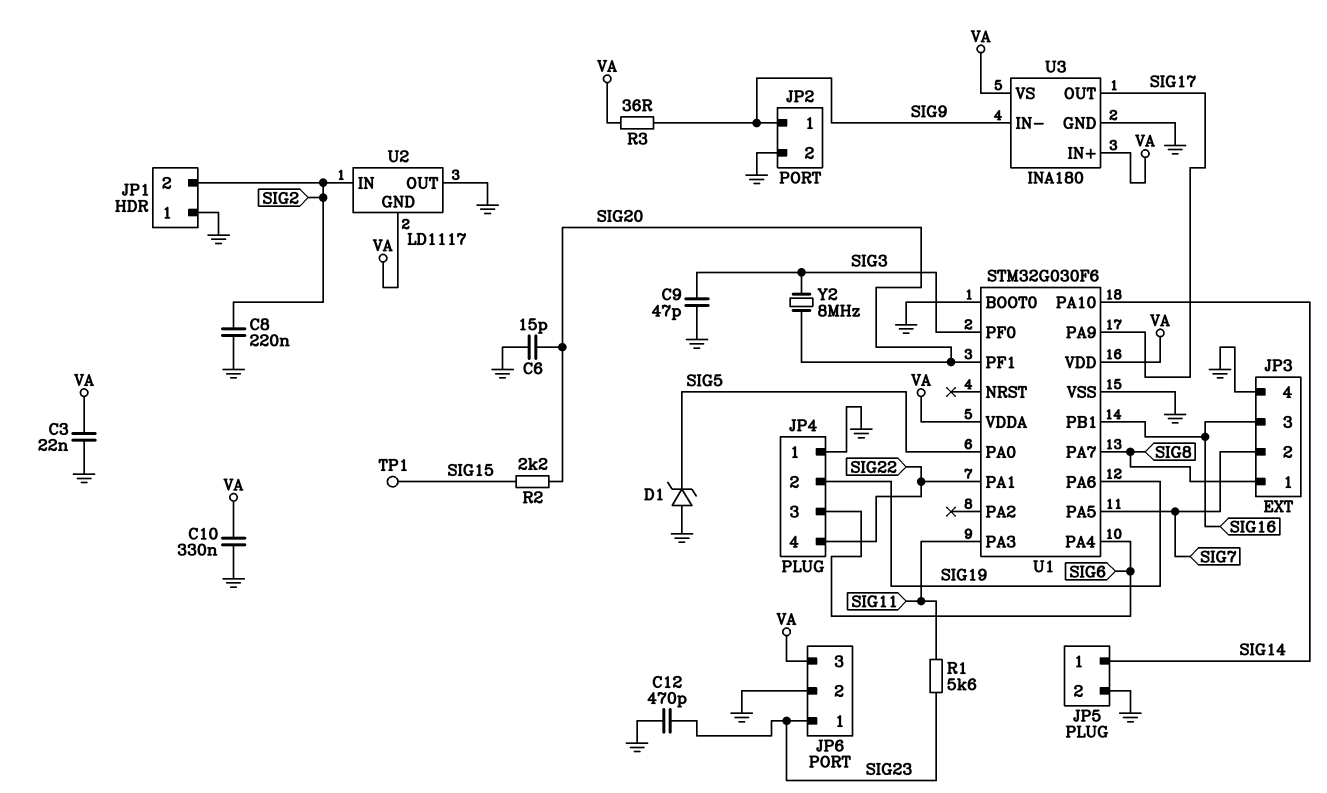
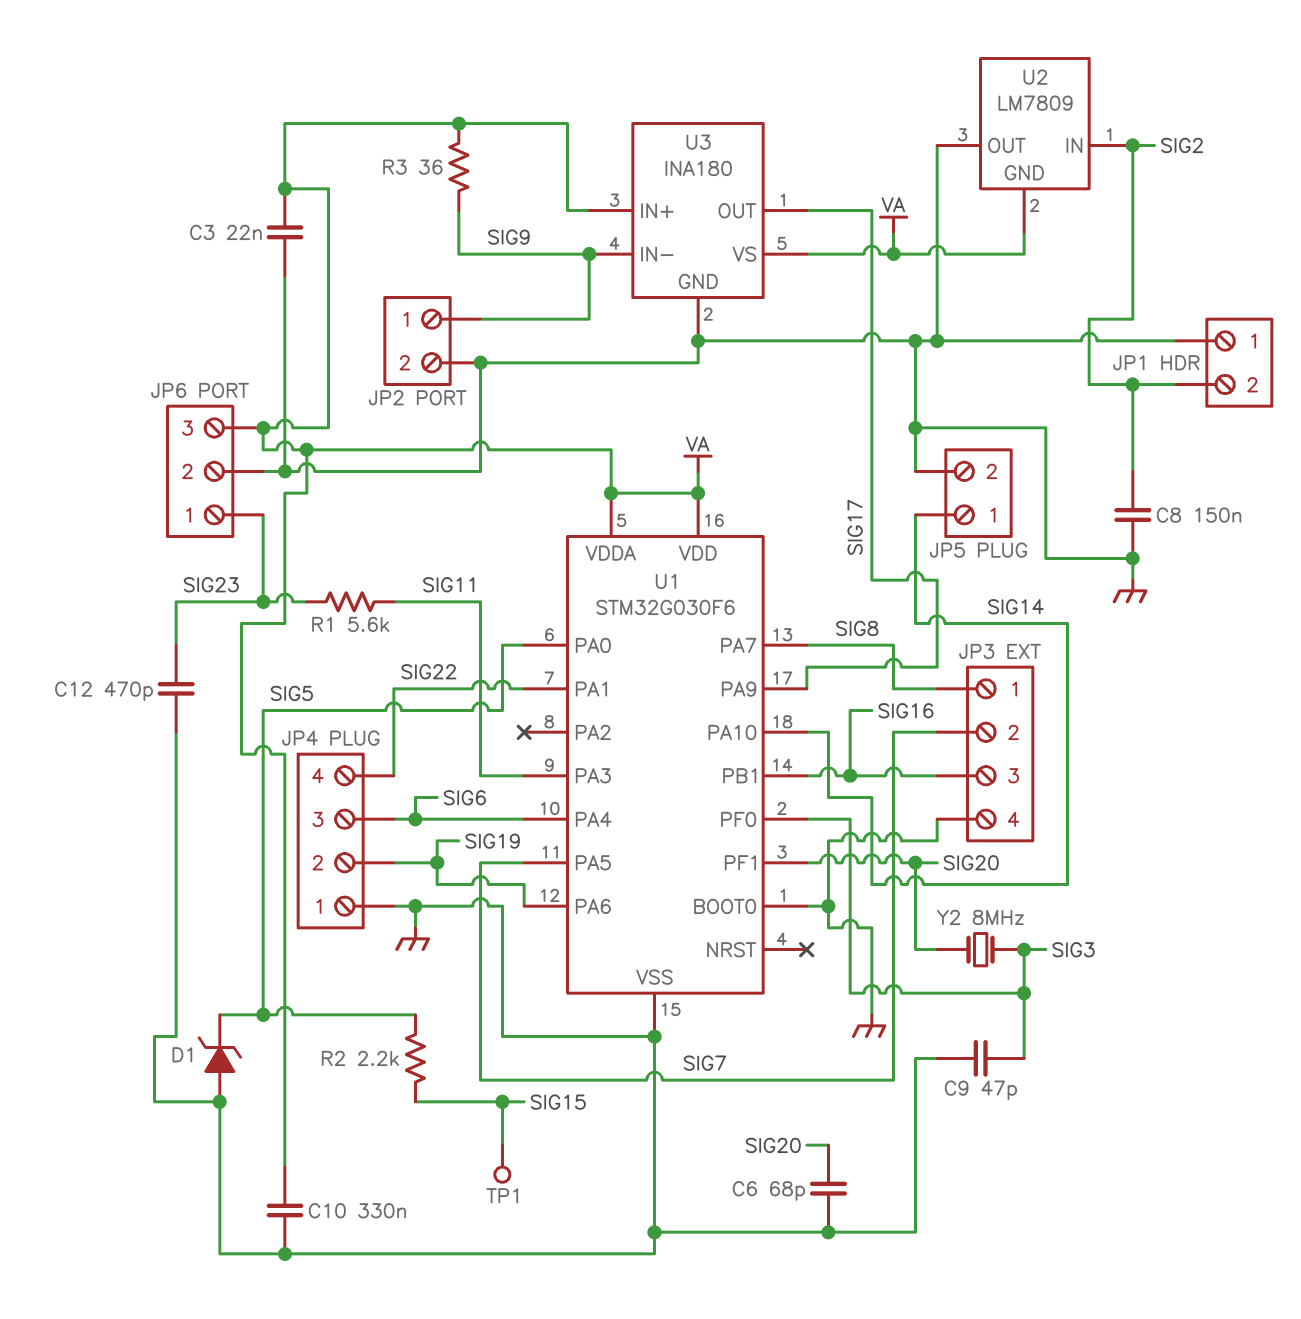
C6: 15pF (GND, SIG20) -> 68pF (GND, SIG20)
C8: 220nF (GND, SIG2) -> 150nF (GND, SIG2)
R2: 2.2k (SIG15, SIG20) -> 2.2k (SIG5, SIG15)
U2: LD1117 -> LM7809

